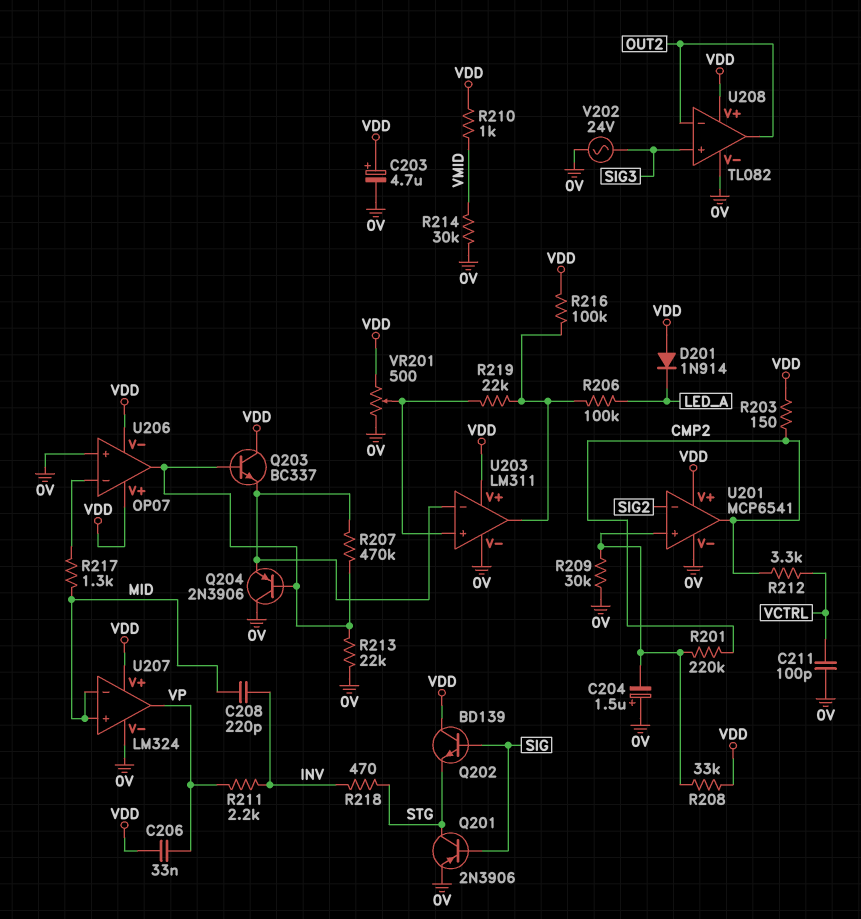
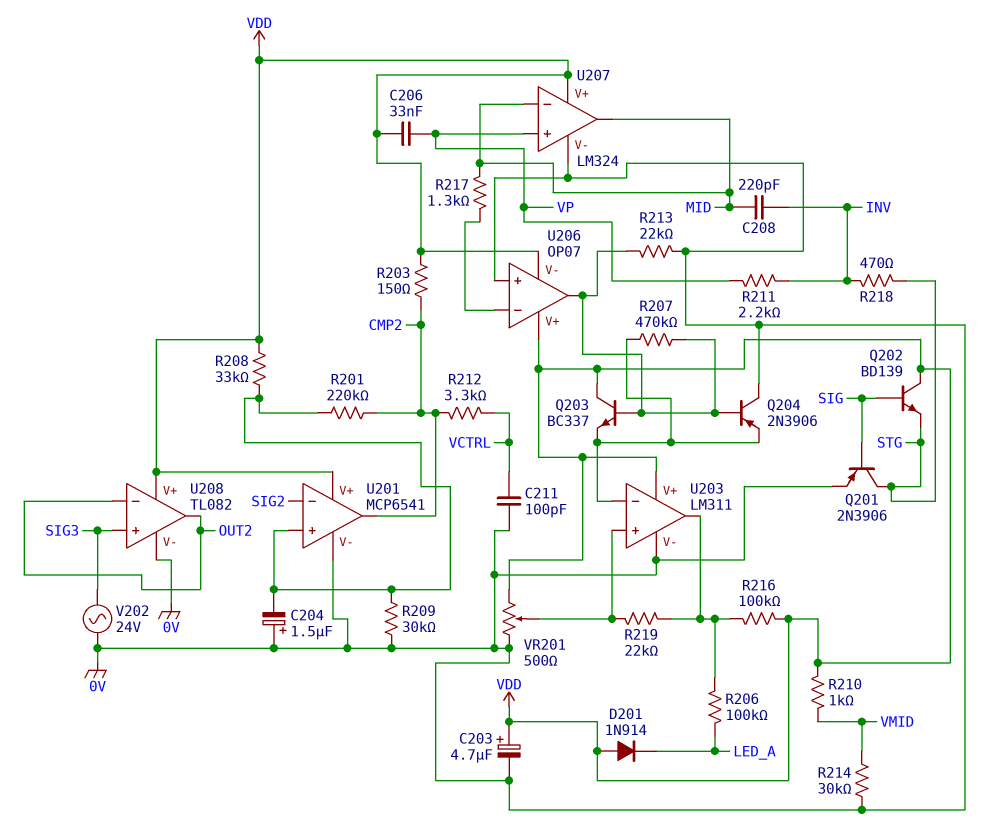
U207 pin in+: MID -> VP
U207 pin out: VP -> MID

